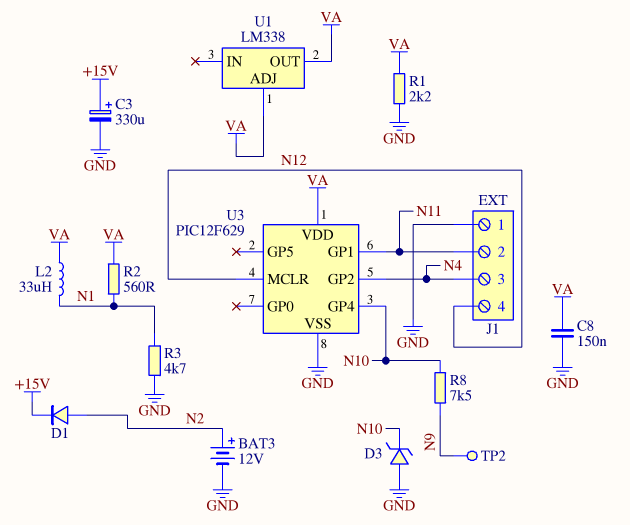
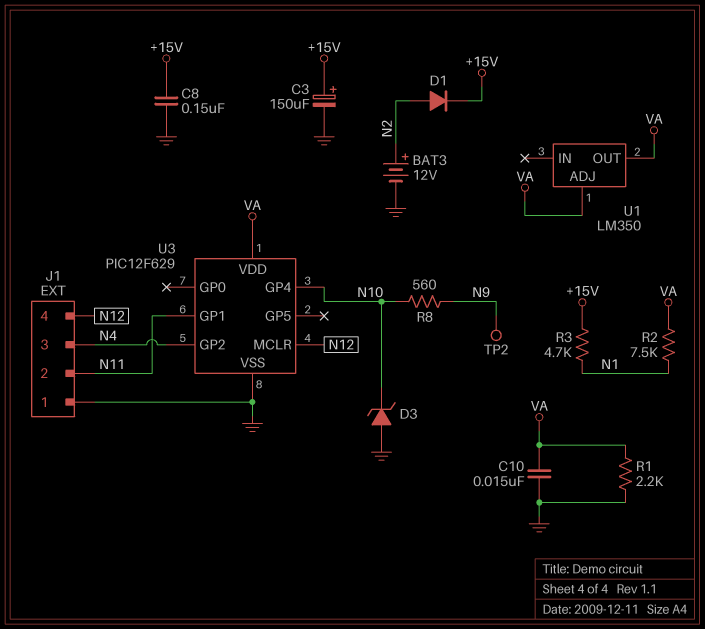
C3: 330uF (plus +15V, minus GND) -> 150uF (plus +15V, minus GND)
C8: 150nF (GND, VA) -> 150nF (+15V, GND)
C10: none -> 15nF (GND, VA)
L2: 33uH (N1, VA) -> none
R2: 560 (N1, VA) -> 7.5k (N1, VA)
R3: 4.7k (GND, N1) -> 4.7k (+15V, N1)
R8: 7.5k (N9, N10) -> 560 (N9, N10)
U1: LM338 -> LM350

